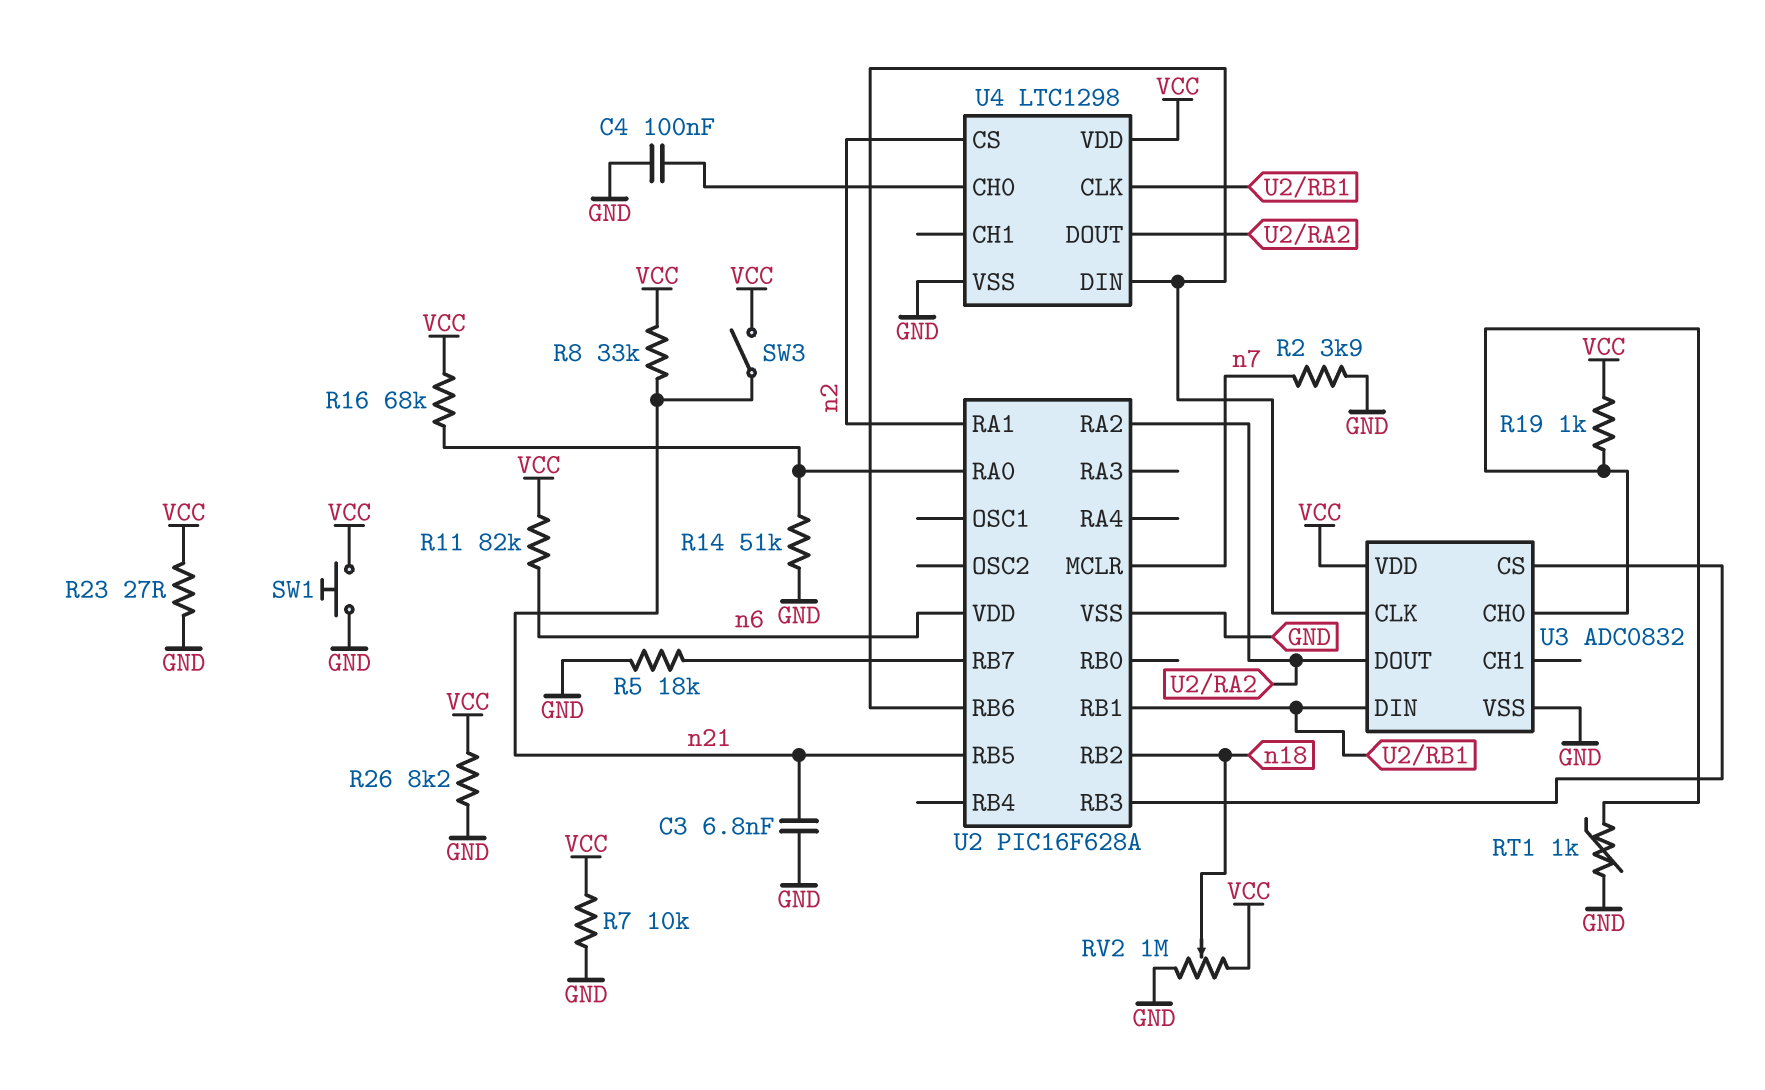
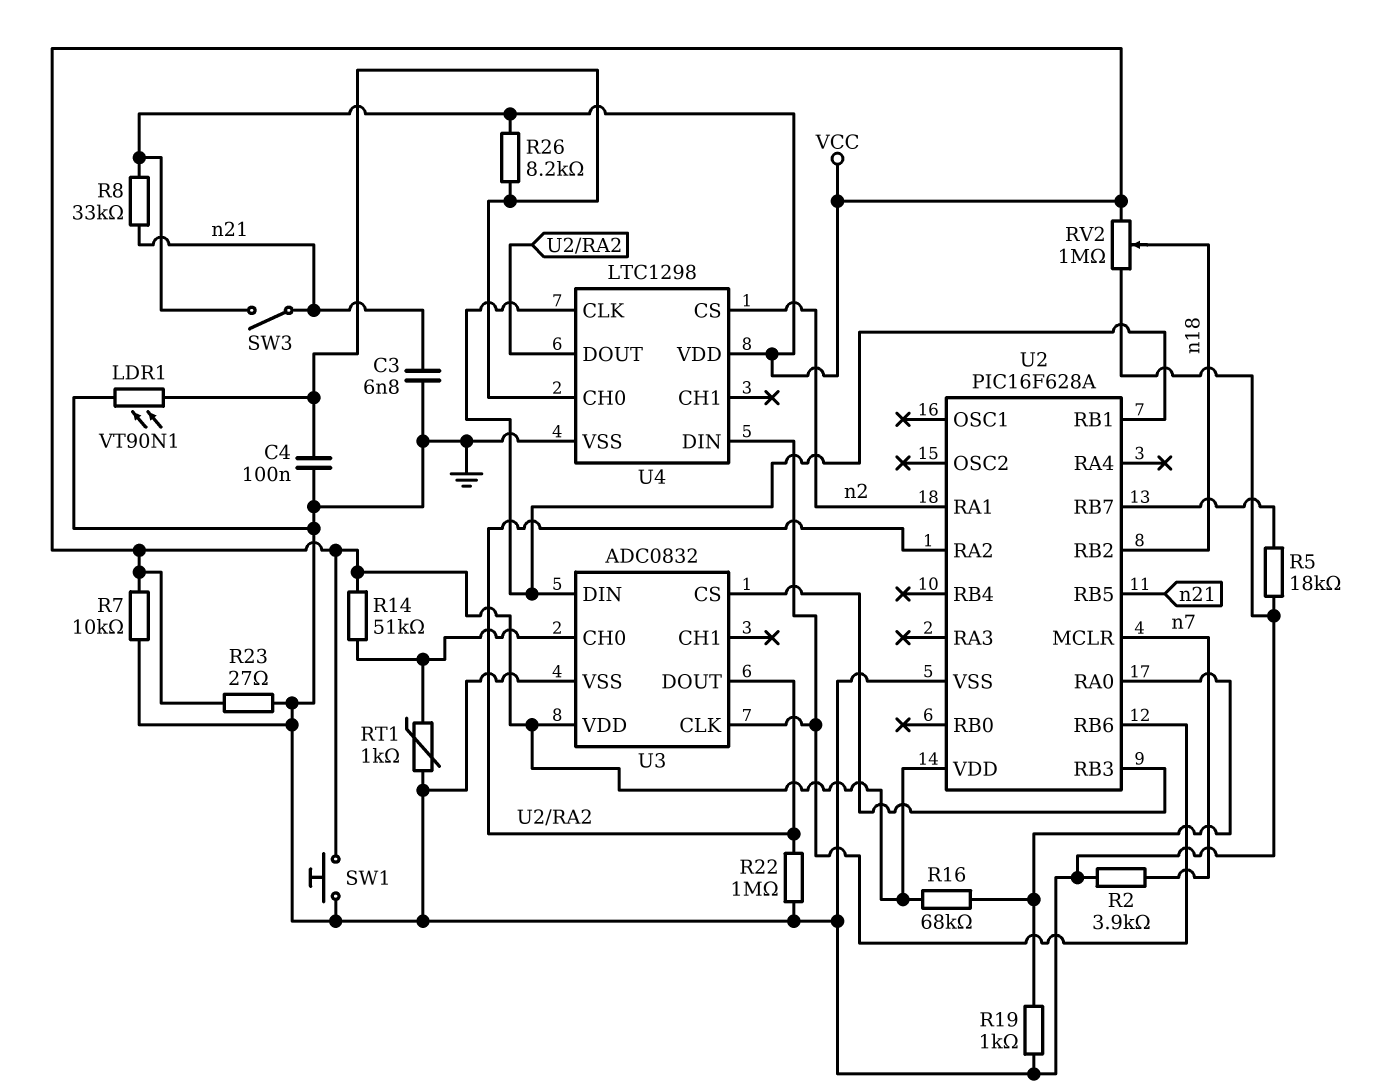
LDR1: none -> VT90N1 (GND, U4/CH0)
R11: 82k (VCC, n6) -> none
R14: 51k (GND, U2/RA0) -> 51k (U3/CH0, VCC)
R19: 1k (U3/CH0, VCC) -> 1k (GND, U2/RA0)
R22: none -> 1M (GND, U2/RA2)
R26: 8.2k (GND, VCC) -> 8.2k (U4/CH0, VCC)
U2 pin VDD: n6 -> VCC

